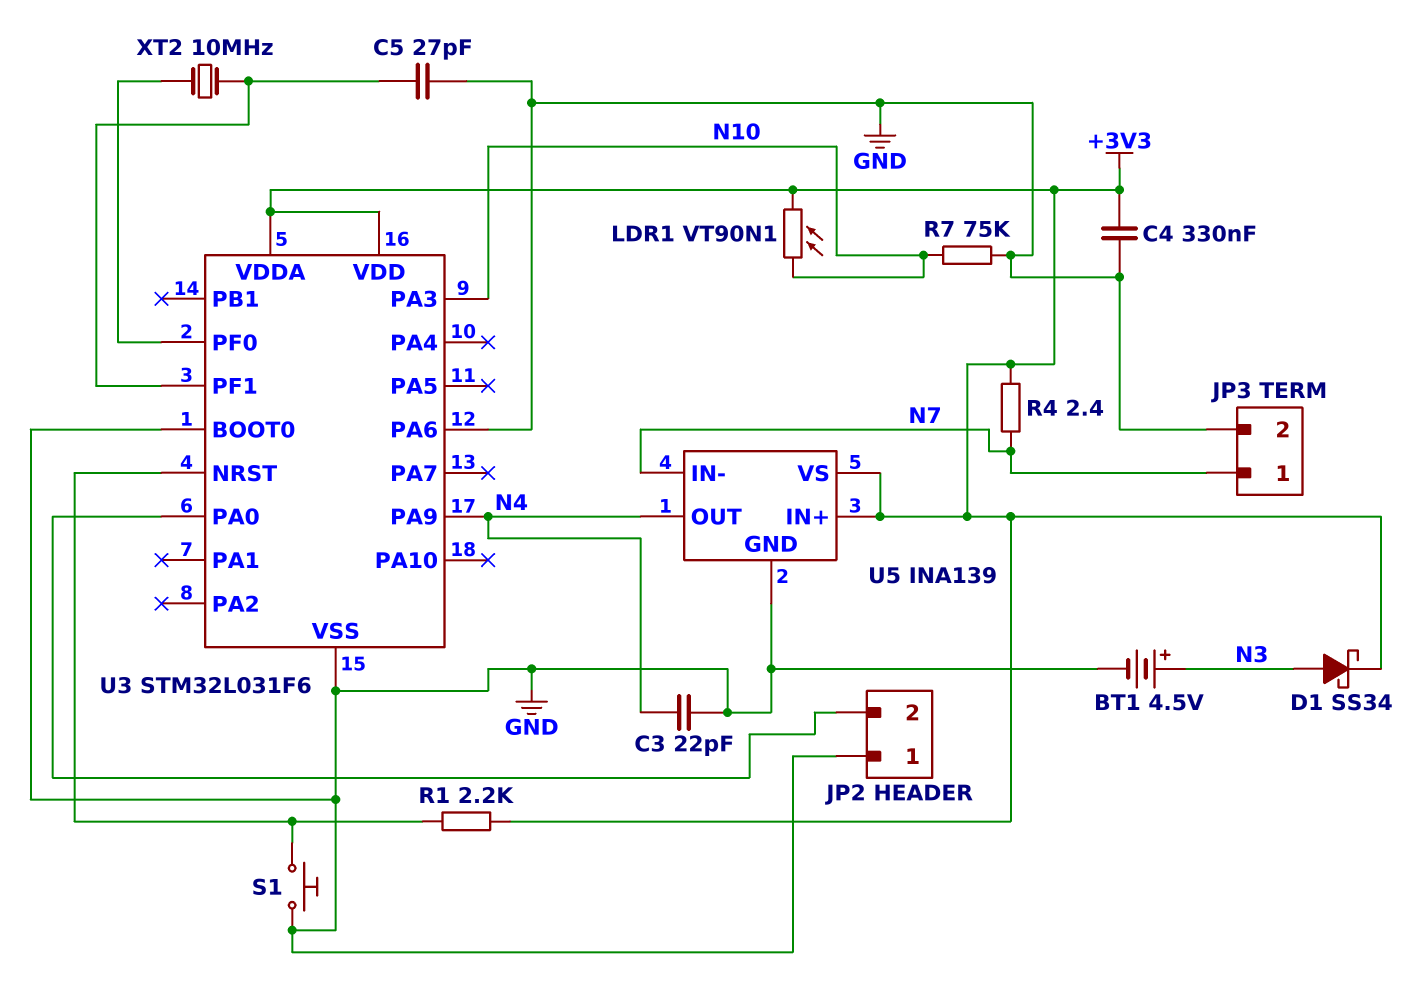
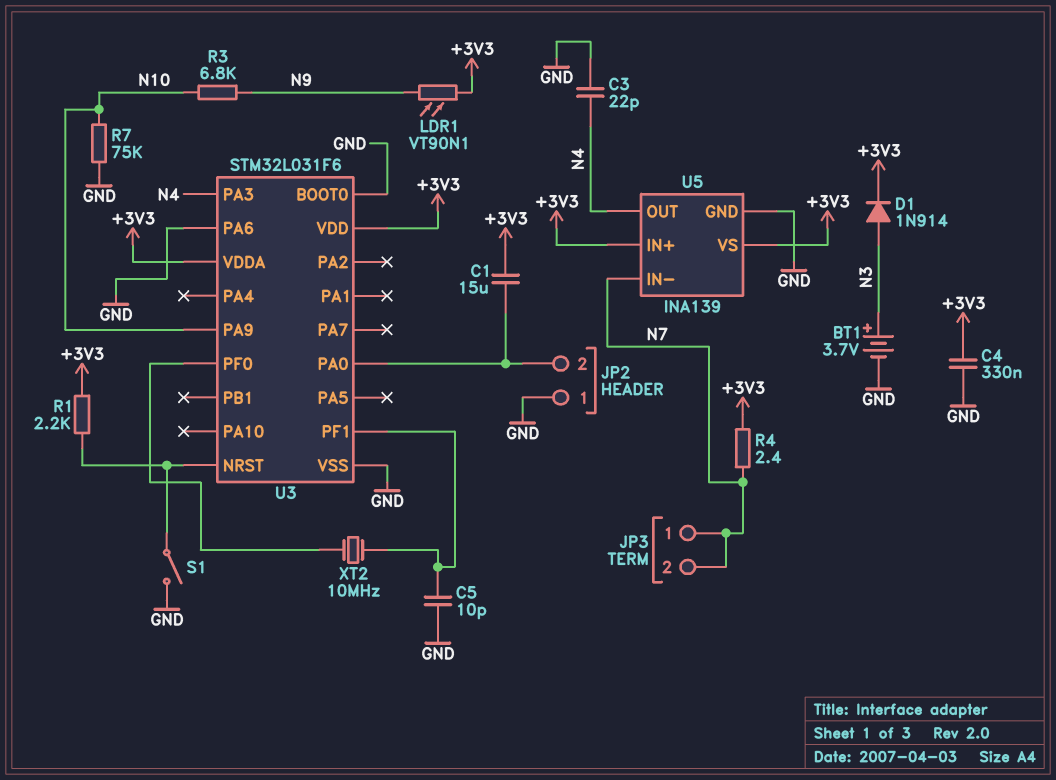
BT1: 4.5V (plus N3, minus GND) -> 3.7V (plus N3, minus GND)
C1: none -> 15uF (+3V3, JP2/2)
C5: 27pF (GND, U3/PF1) -> 10pF (GND, U3/PF1)
D1: schottky SS34 (A N3, K +3V3) -> diode 1N914 (A N3, K +3V3)
JP3 pin 2: GND -> N7
LDR1: VT90N1 (+3V3, N10) -> VT90N1 (+3V3, N9)
R3: none -> 6.8k (N9, N10)
S1: button (GND, U3/NRST) -> switch (GND, U3/NRST)
U3 pin PA3: N10 -> N4
U3 pin PA9: N4 -> N10

